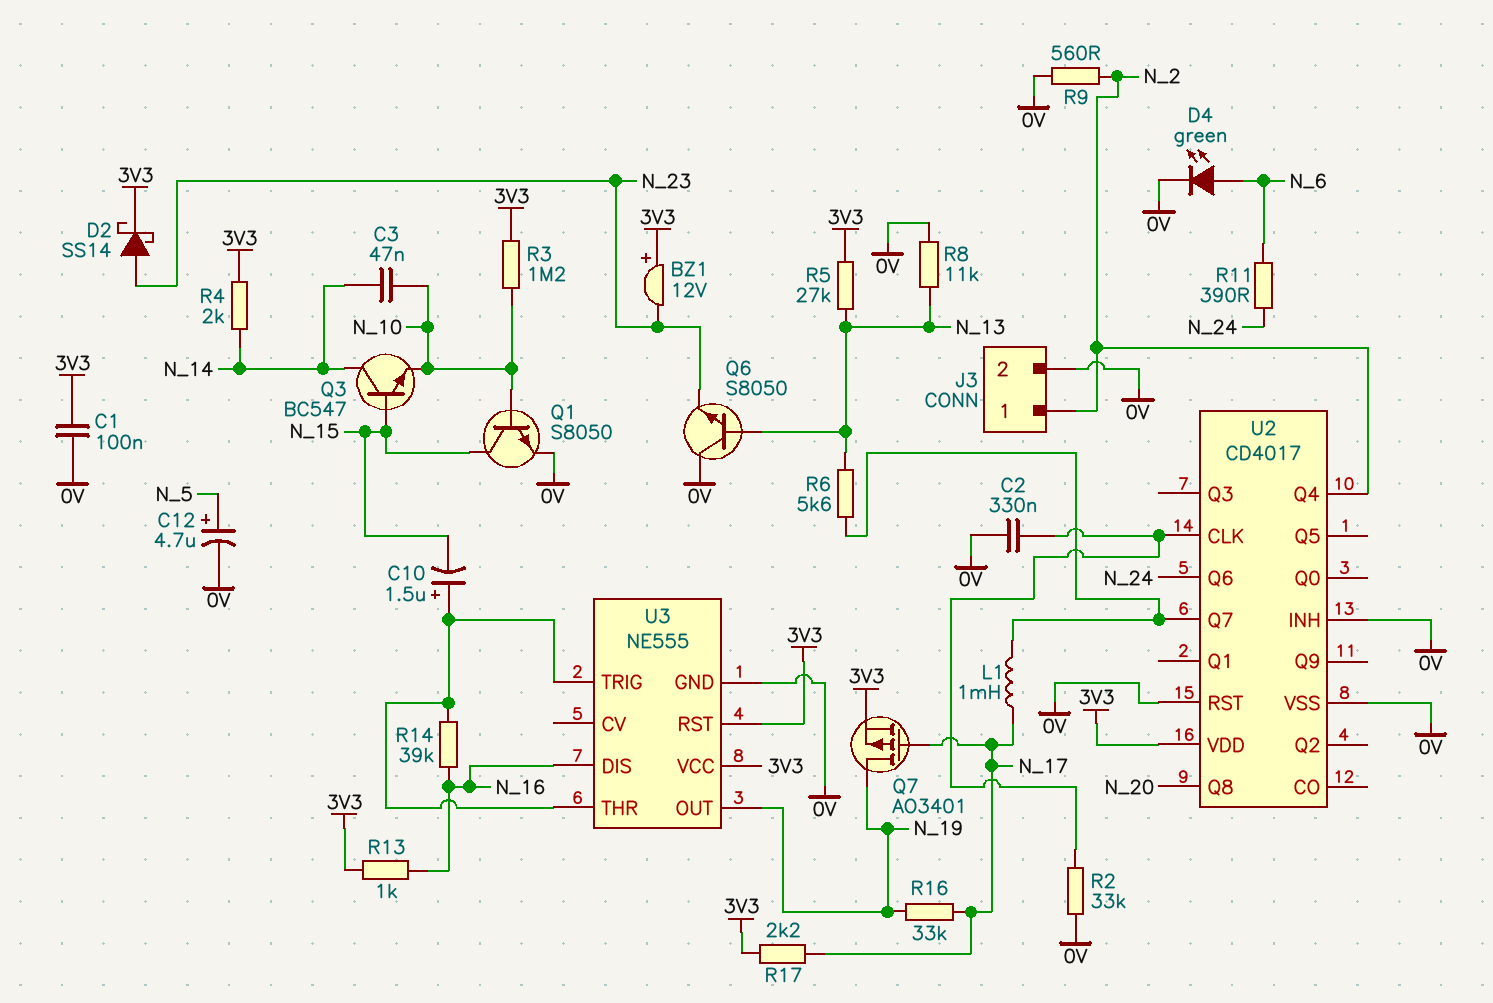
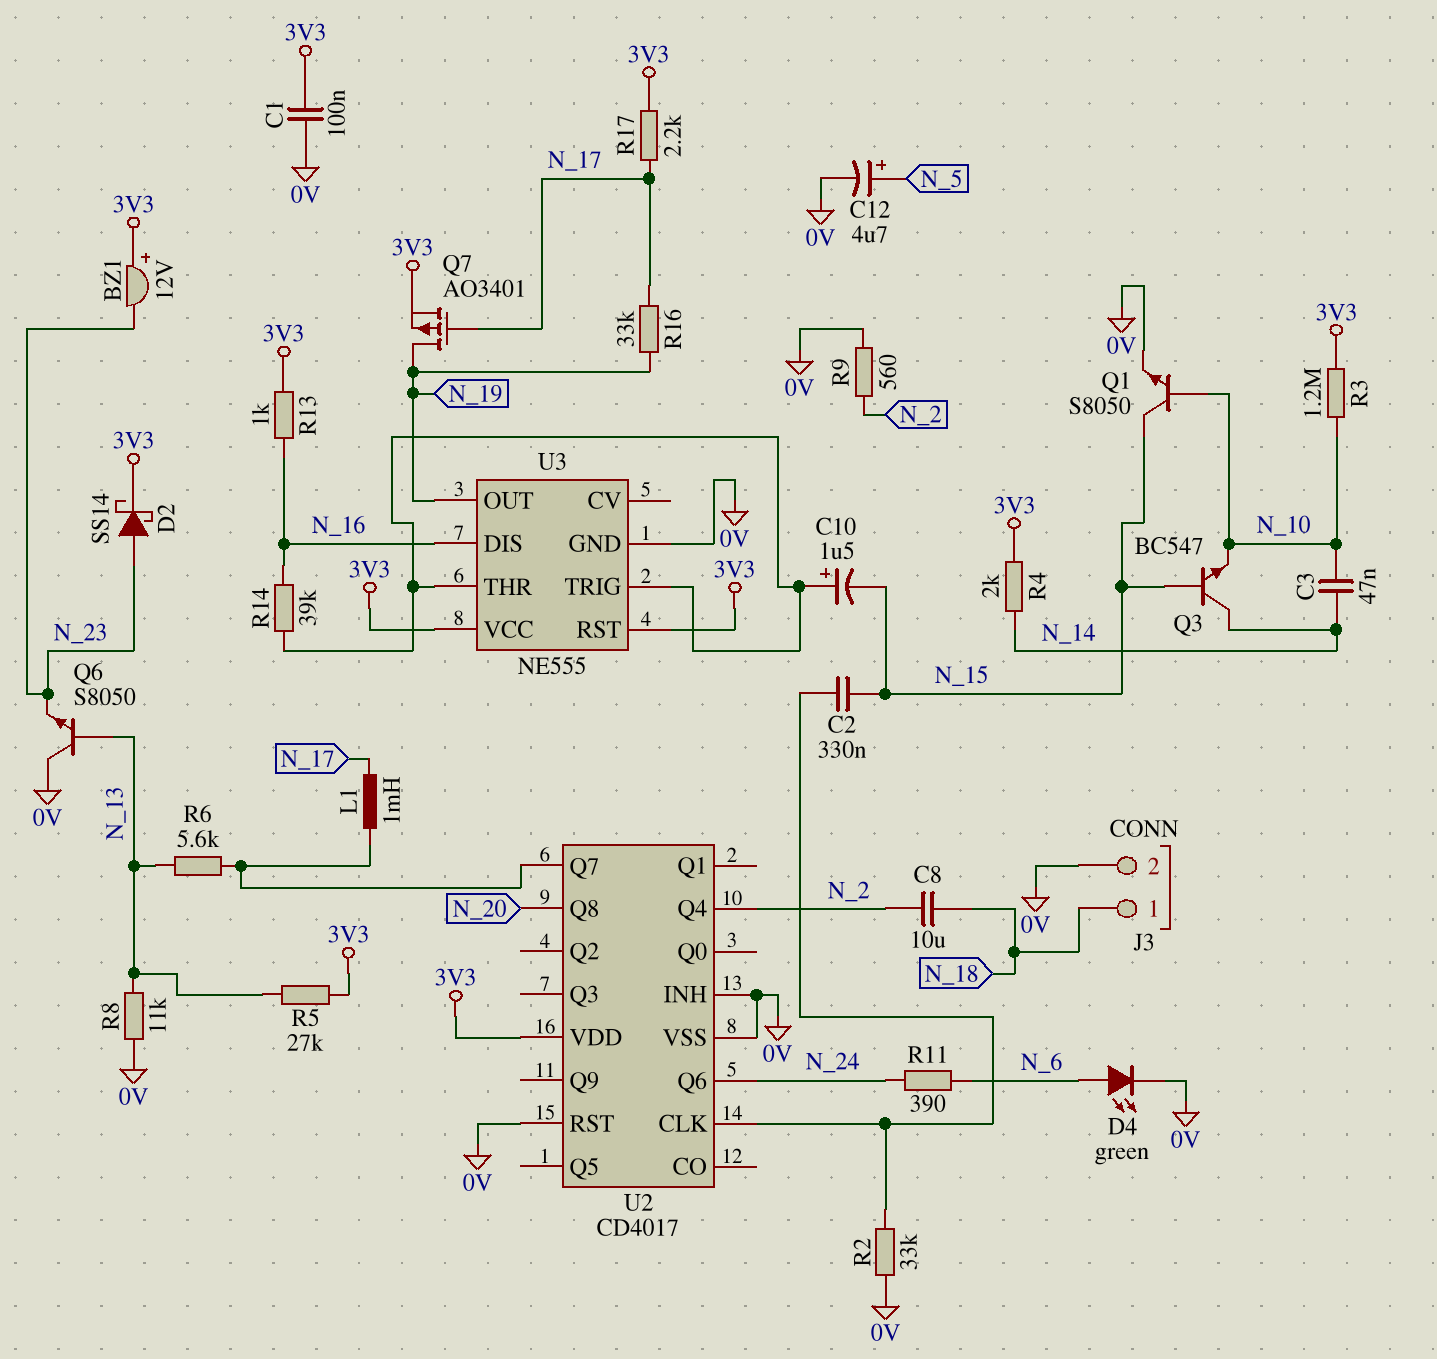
C2: 330nF (0V, U2/CLK) -> 330nF (N_15, U2/CLK)
C8: none -> 10uF (N_2, N_18)
J3 pin 1: N_2 -> N_18

